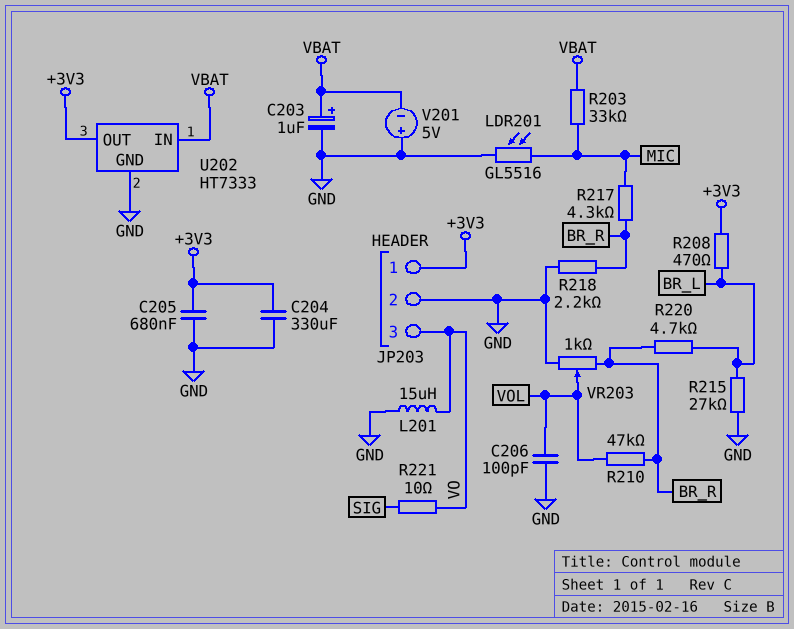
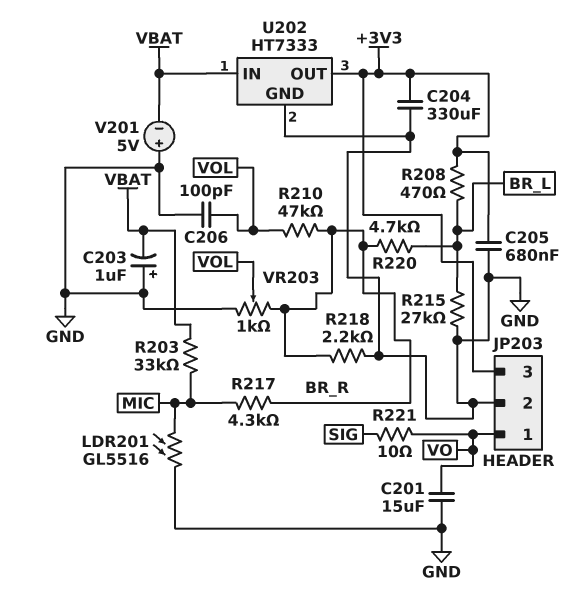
C201: none -> 15uF (GND, VO)
C203: 1uF (plus VBAT, minus GND) -> 1uF (plus GND, minus VBAT)
JP203 pin 1: +3V3 -> VO
JP203 pin 3: VO -> +3V3
L201: 15uH (GND, VO) -> none

